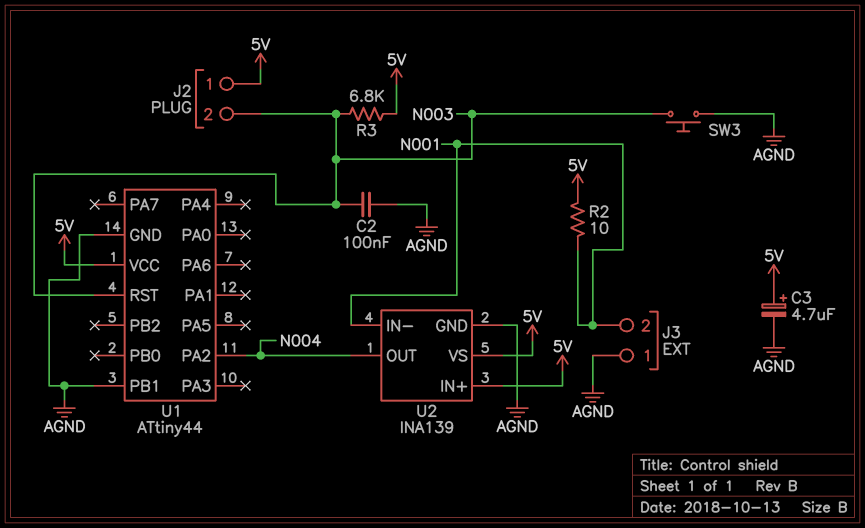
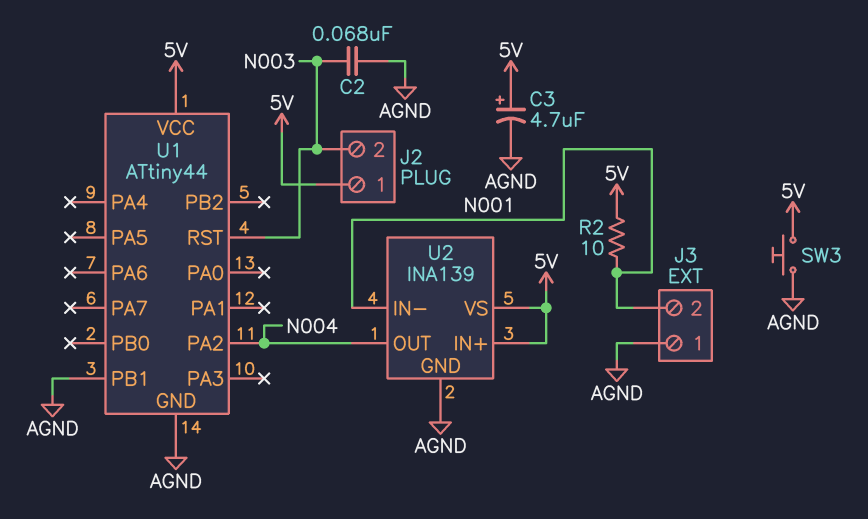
C2: 100nF (AGND, N003) -> 68nF (AGND, N003)
R3: 6.8k (5V, N003) -> none
SW3: button (AGND, N003) -> button (5V, AGND)

